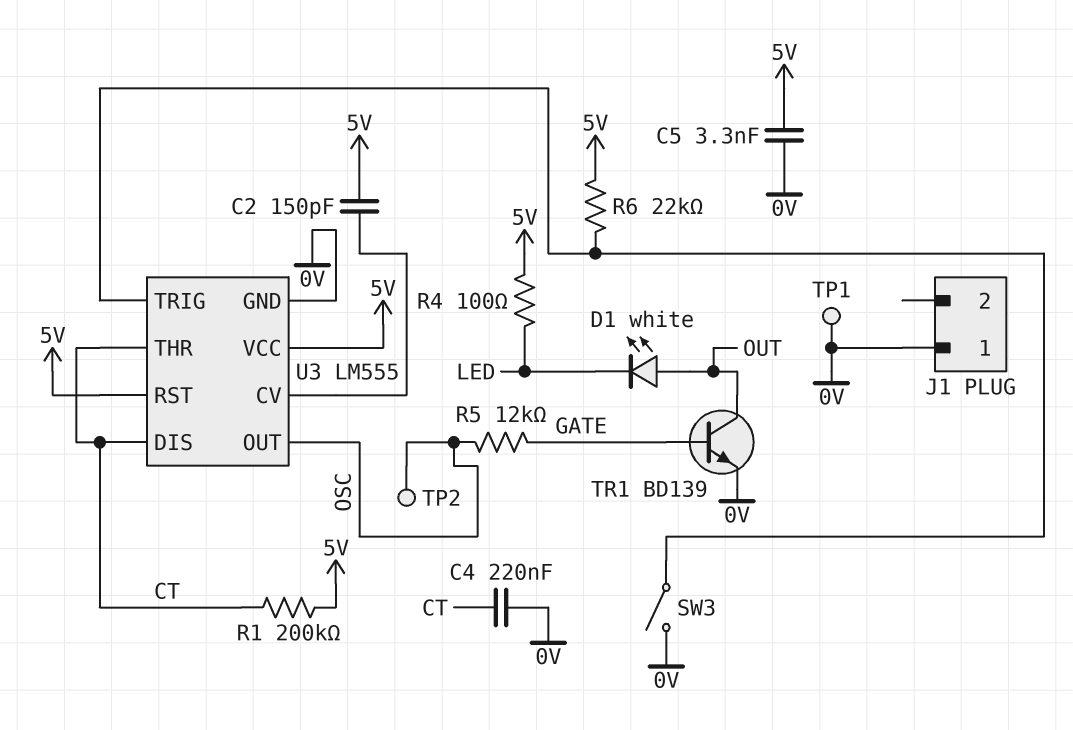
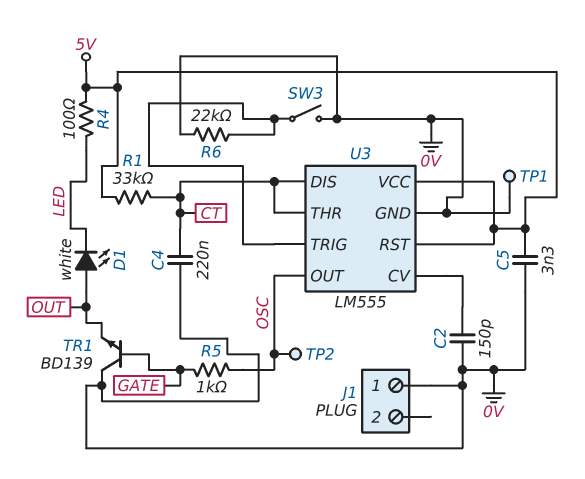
C2: 150pF (5V, U3/CV) -> 150pF (0V, U3/CV)
R1: 200k (5V, CT) -> 33k (5V, CT)
R5: 12k (GATE, OSC) -> 1k (GATE, OSC)
R6: 22k (5V, U3/TRIG) -> 22k (0V, U3/TRIG)
TR1: NPN BD139 (B GATE, C OUT, E 0V) -> NPN BD139 (B GATE, C 0V, E OUT)

